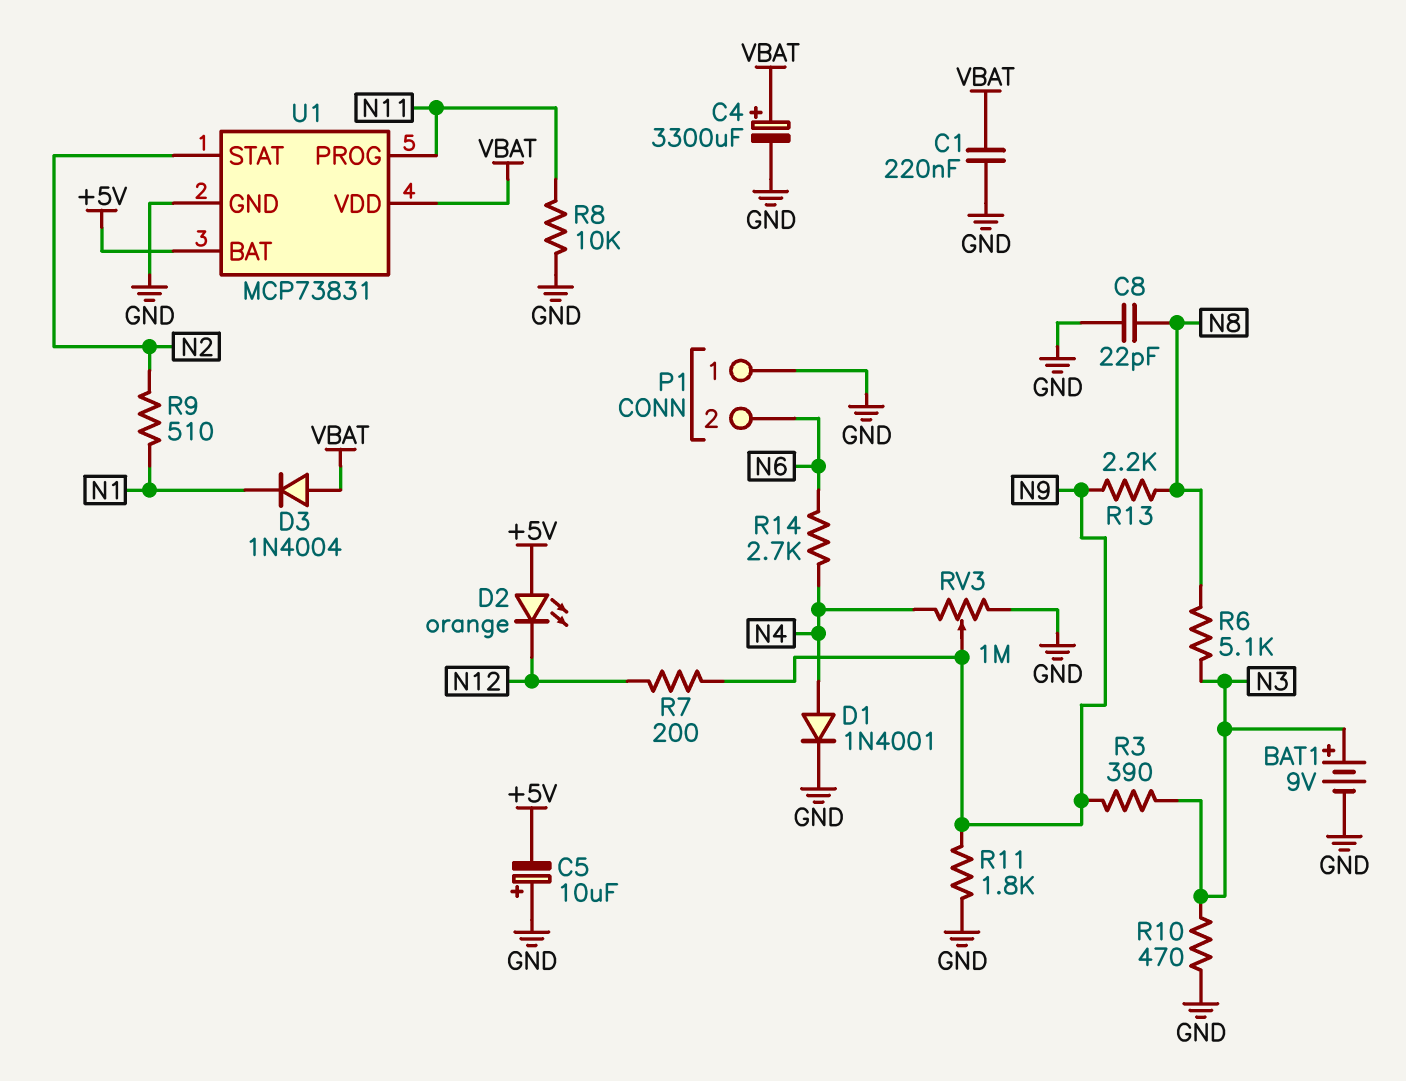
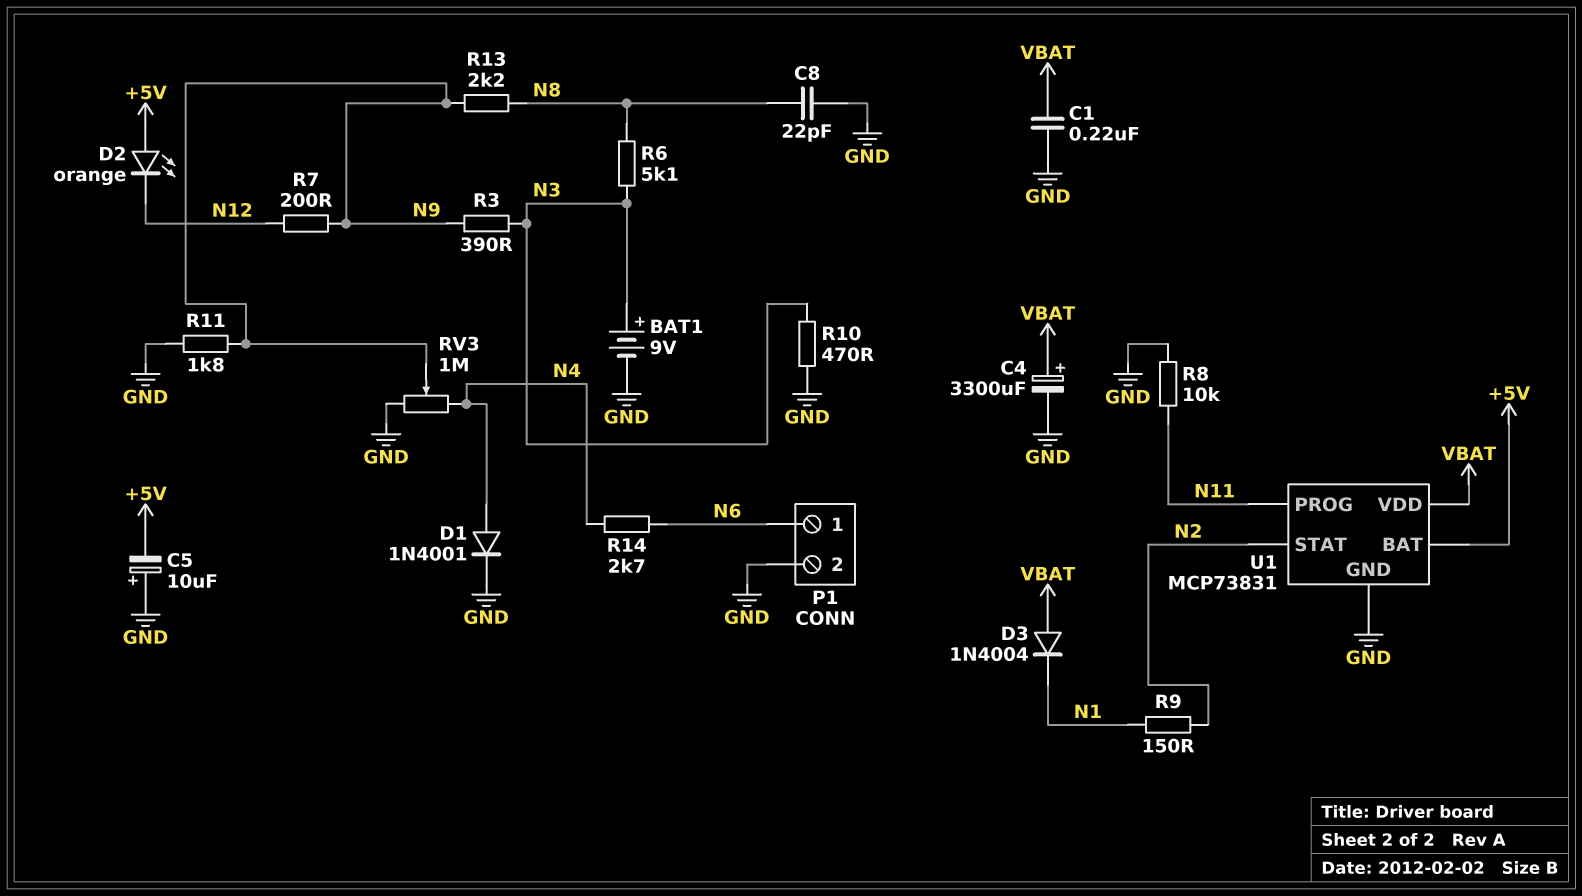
P1 pin 1: GND -> N6
P1 pin 2: N6 -> GND
R9: 510 (N1, N2) -> 150 (N1, N2)

